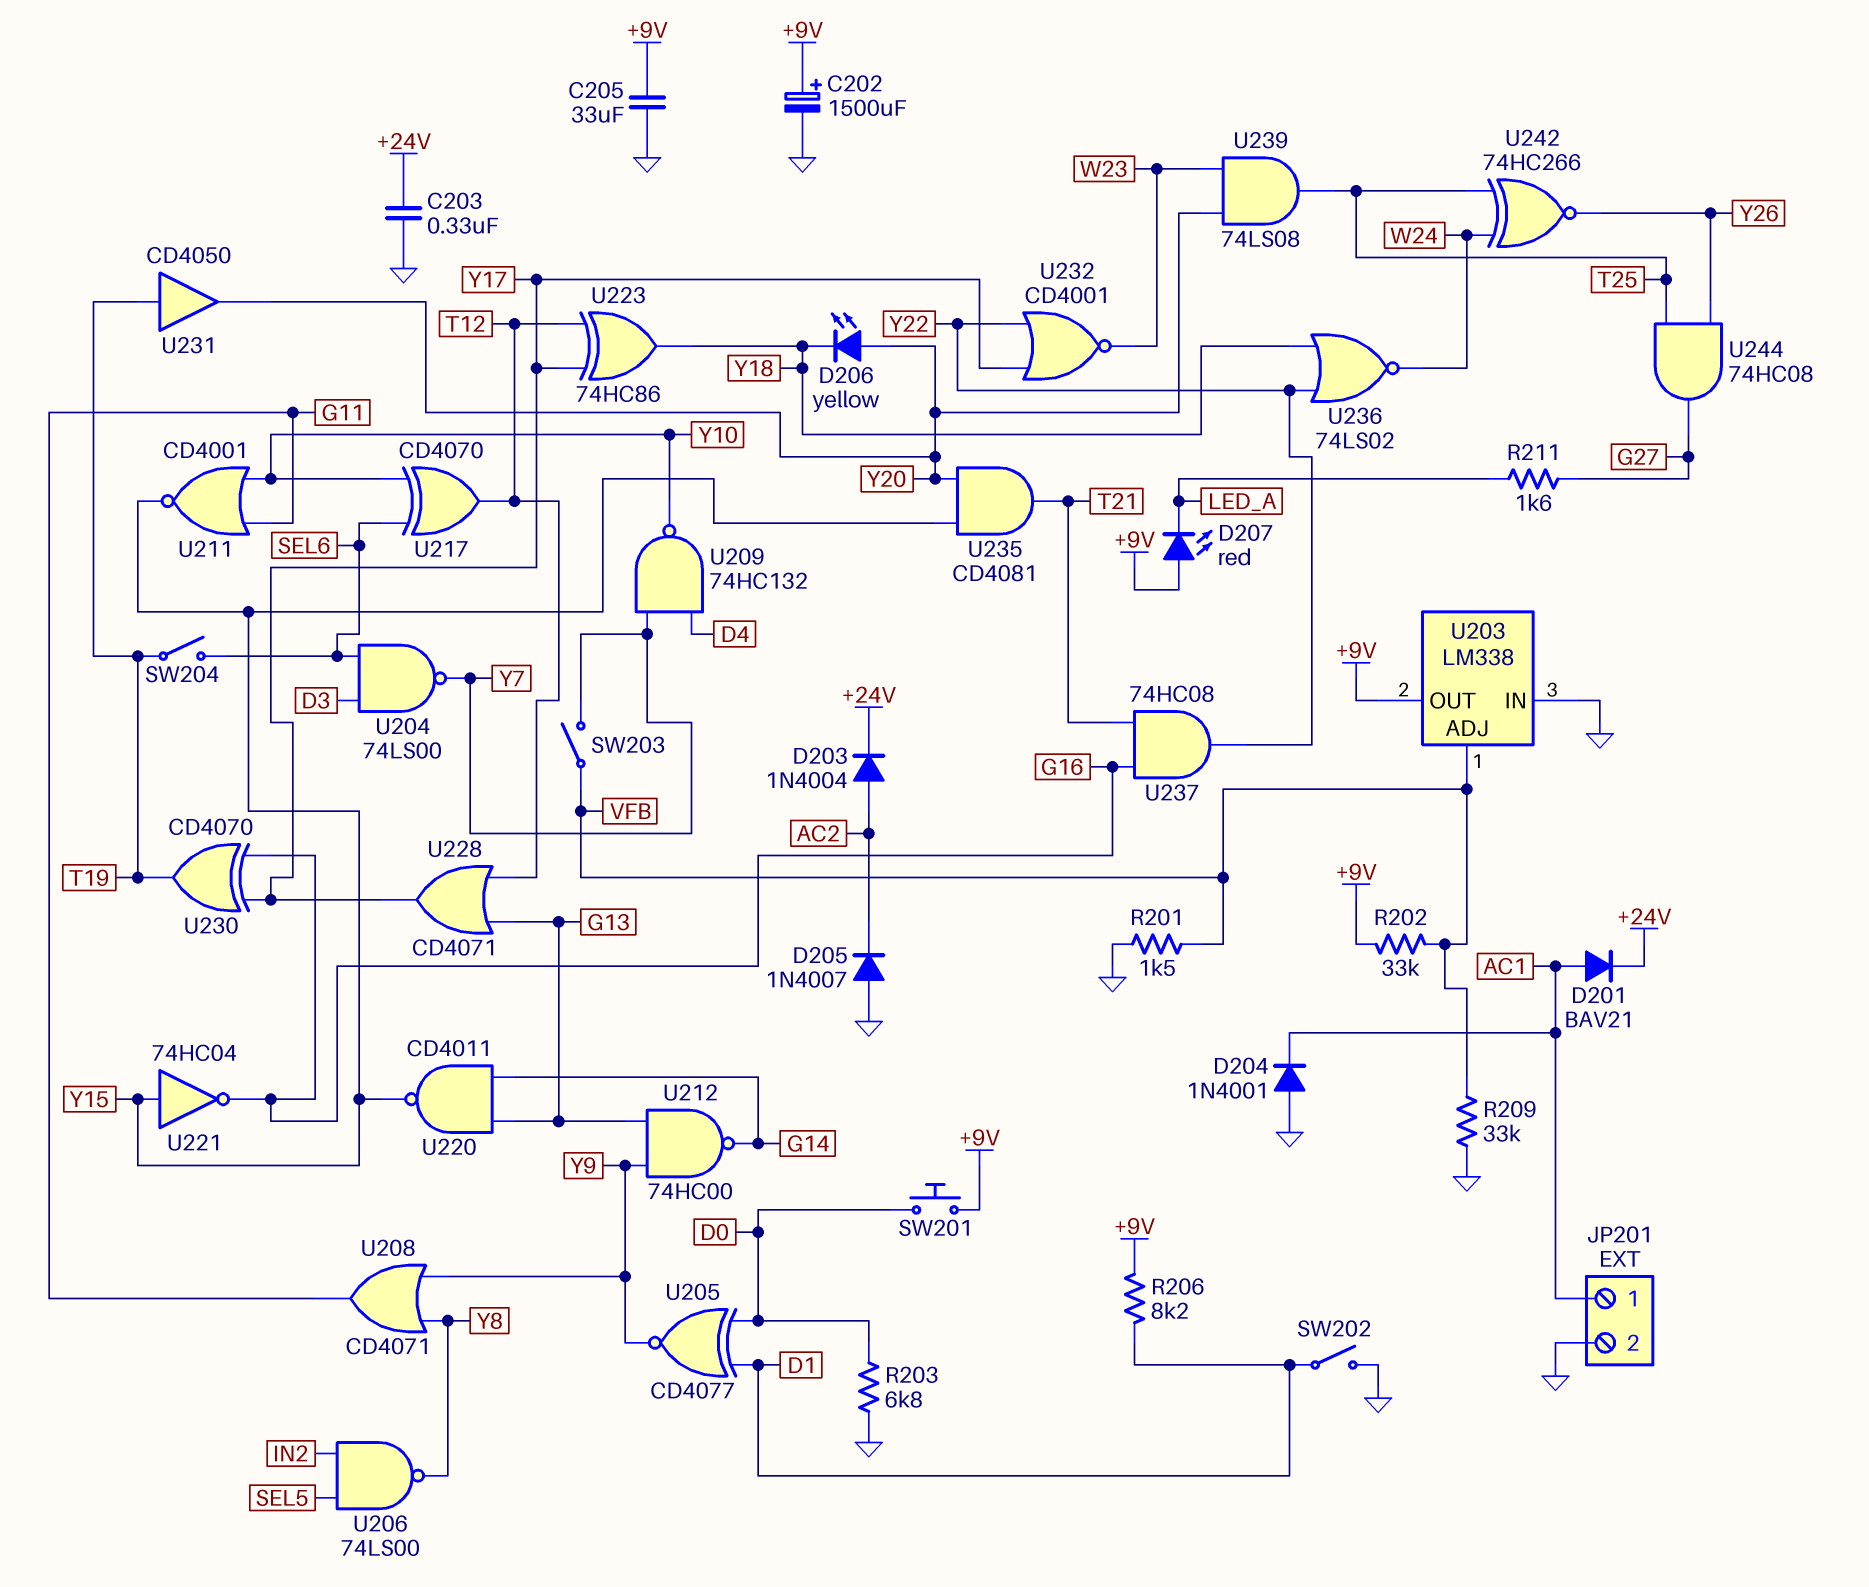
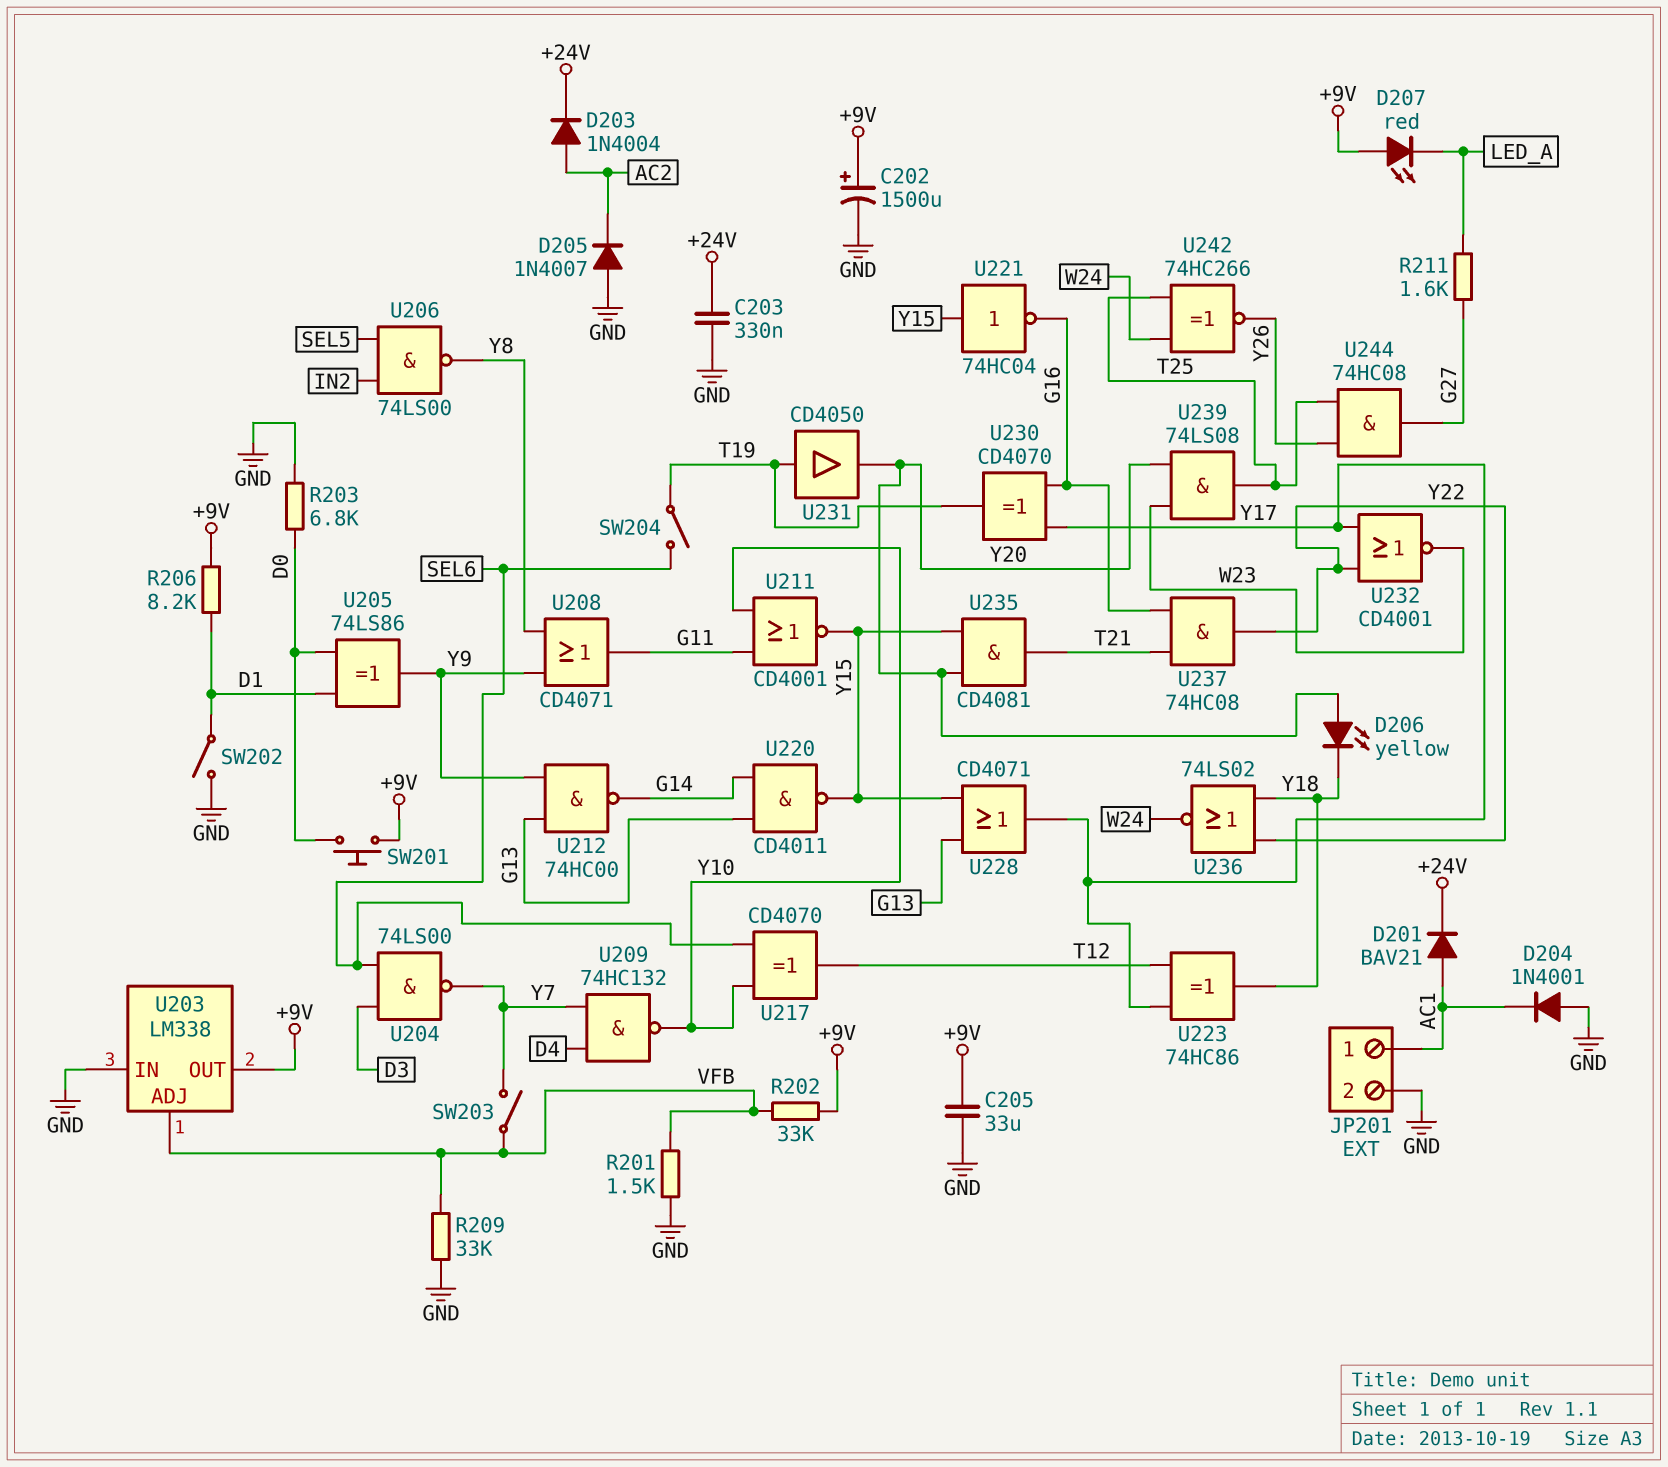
U205: XNOR CD4077 (in D0, in D1, out Y9) -> XOR 74LS86 (in D0, in D1, out Y9)
U228: OR CD4071 (in G13, in T12, out Y17) -> OR CD4071 (in G13, in Y15, out Y17)

